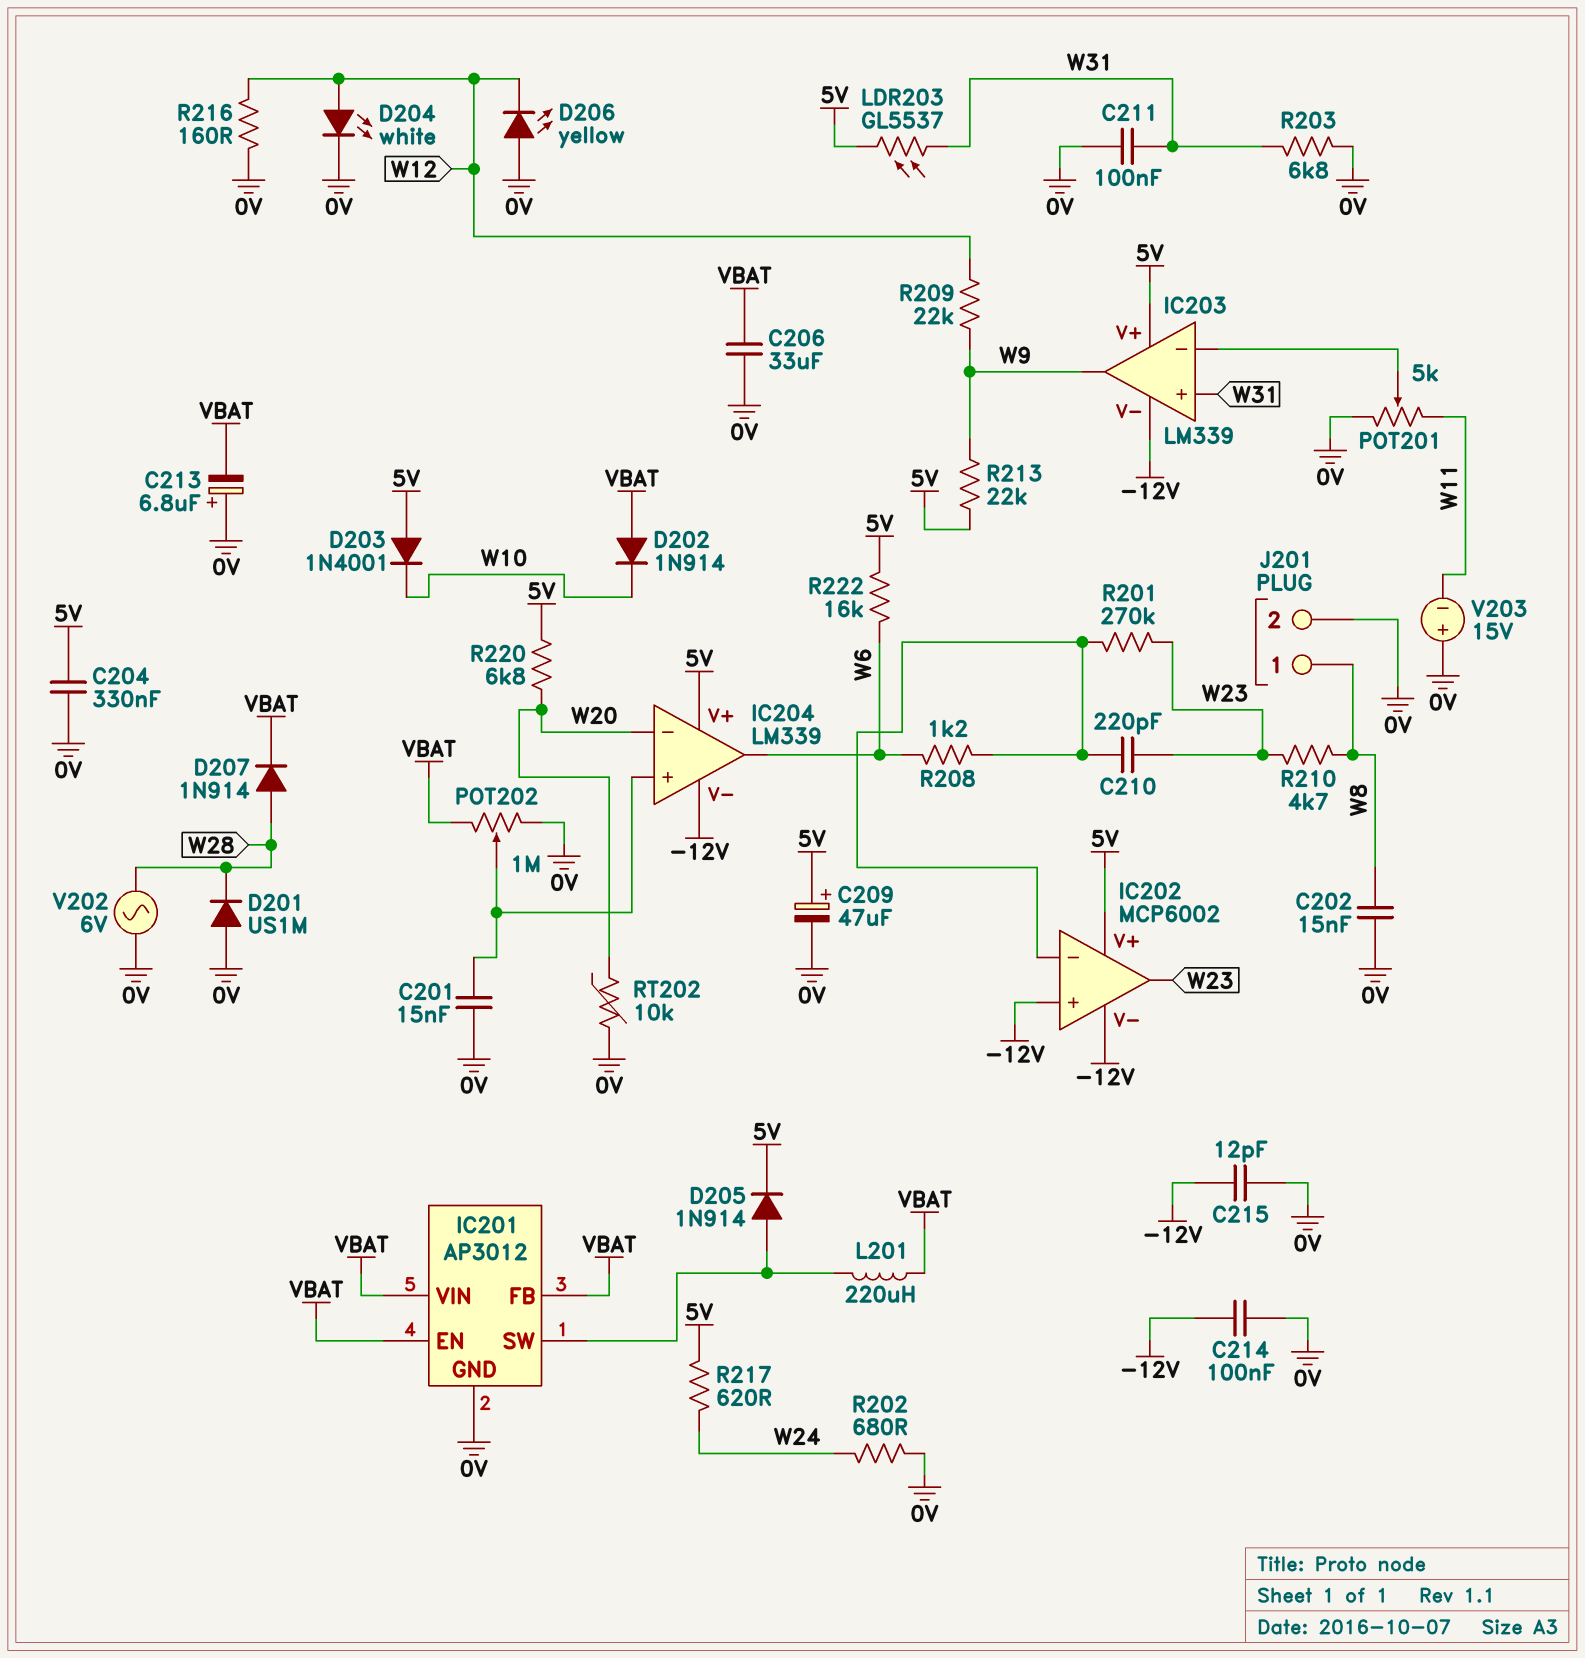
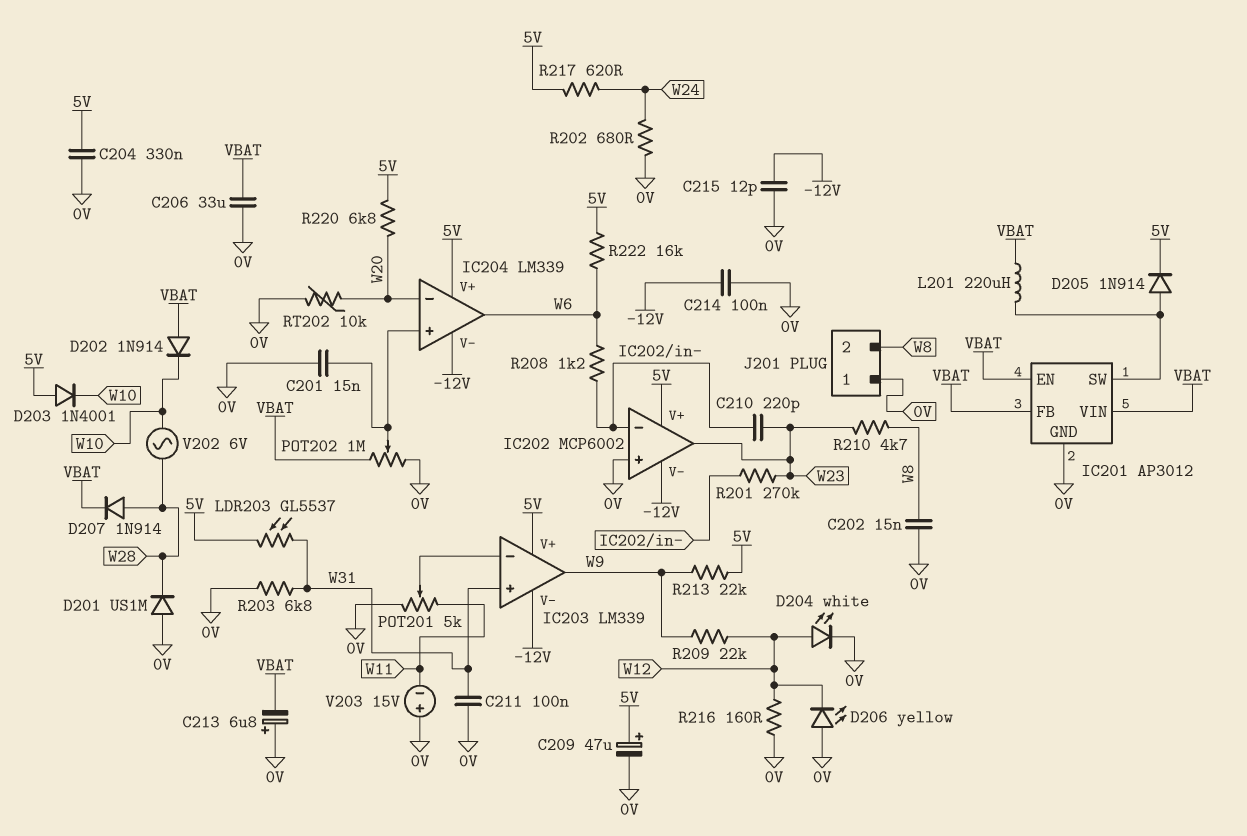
IC202 pin in+: -12V -> 0V
J201 pin 1: W8 -> 0V
J201 pin 2: 0V -> W8
V202: AC 6V (0V, W28) -> AC 6V (W10, W28)

